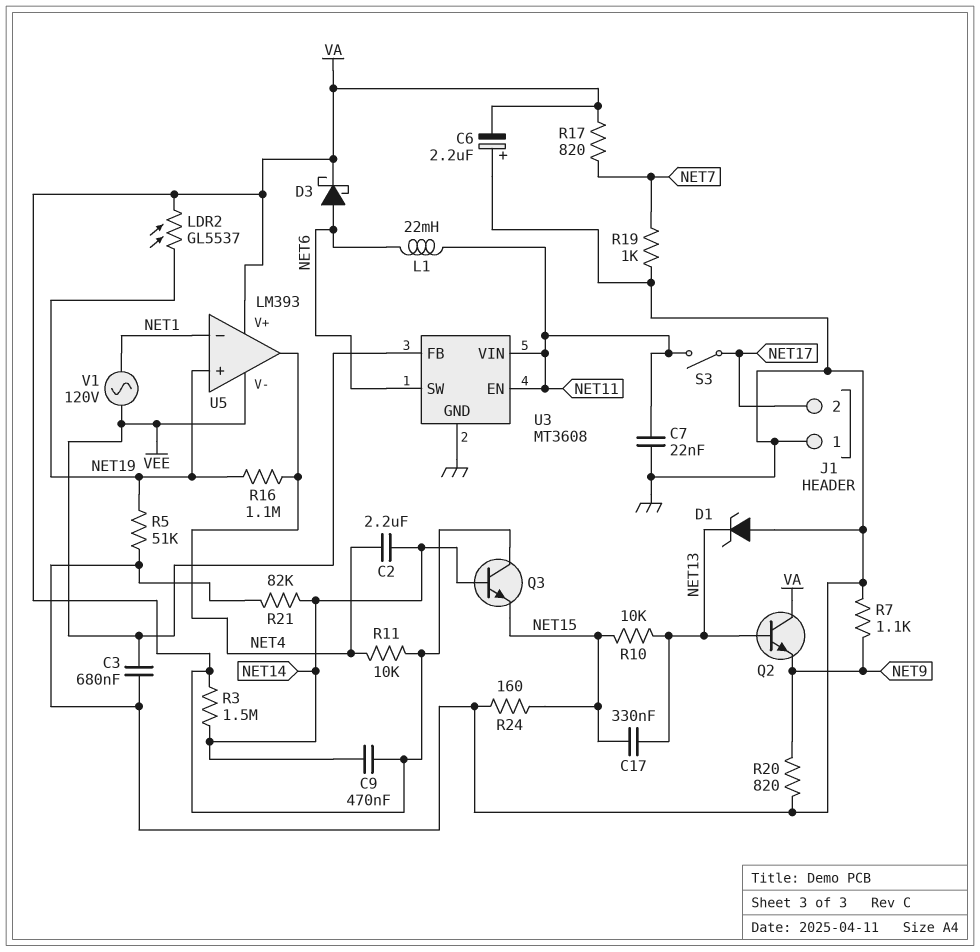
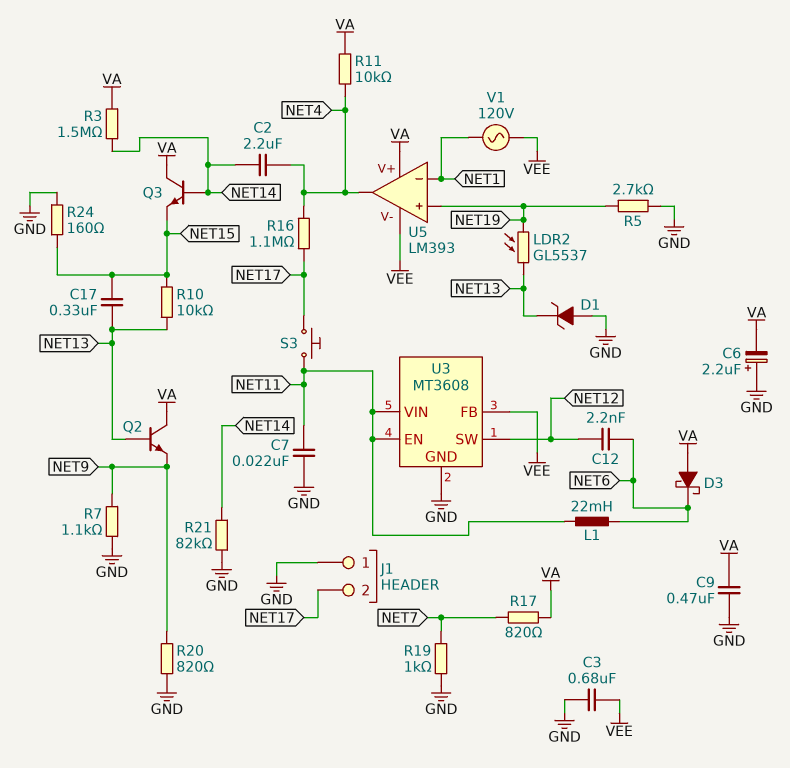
C9: 470nF (NET14, VA) -> 470nF (GND, VA)
C12: none -> 2.2nF (NET6, NET12)
D3: schottky (A NET6, K VA) -> schottky (A VA, K NET6)
LDR2: GL5537 (NET19, VA) -> GL5537 (NET13, NET19)
R5: 51k (GND, NET19) -> 2.7k (GND, NET19)
R16: 1.1M (NET4, NET19) -> 1.1M (NET4, NET17)
S3: switch (NET11, NET17) -> button (NET11, NET17)
U3 pin SW: NET6 -> NET12

